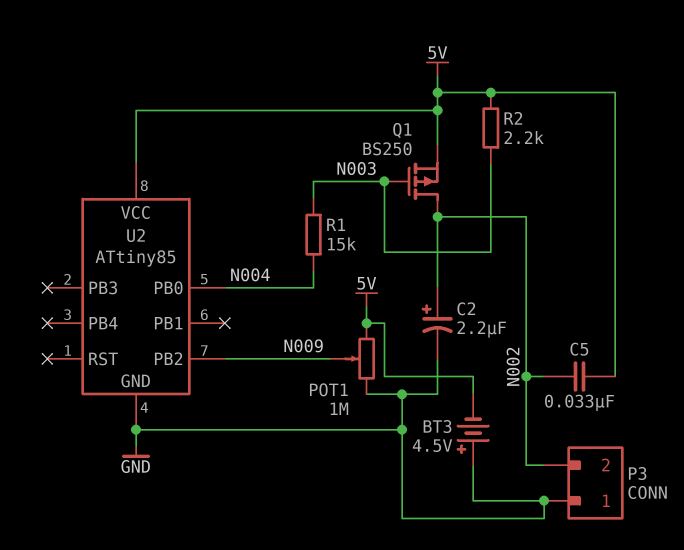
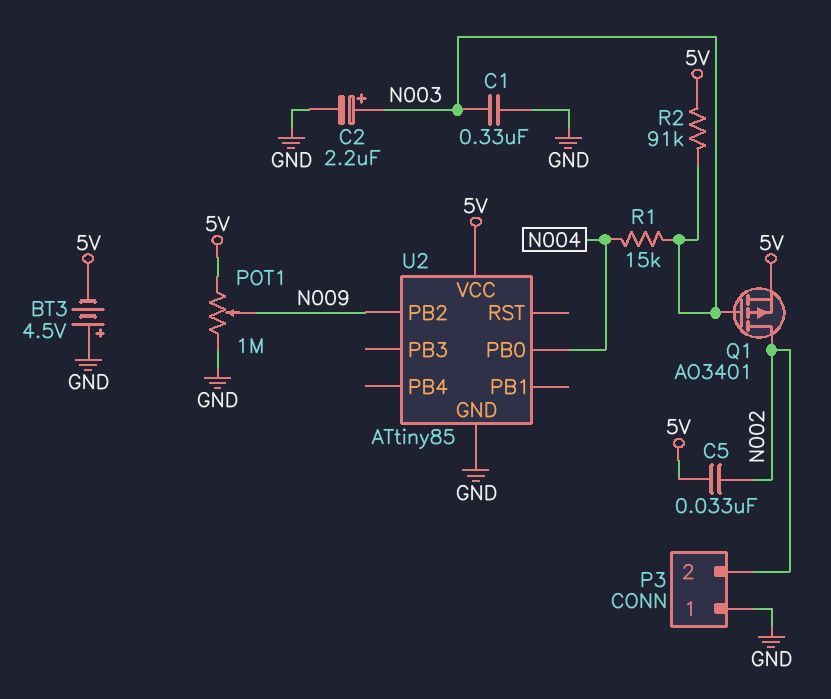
C1: none -> 330nF (GND, N003)
C2: 2.2uF (plus N002, minus GND) -> 2.2uF (plus N003, minus GND)
Q1: PMOS BS250 (G N003, D N002, S 5V) -> PMOS AO3401 (G N003, D N002, S 5V)
R2: 2.2k (5V, N003) -> 91k (5V, N003)

